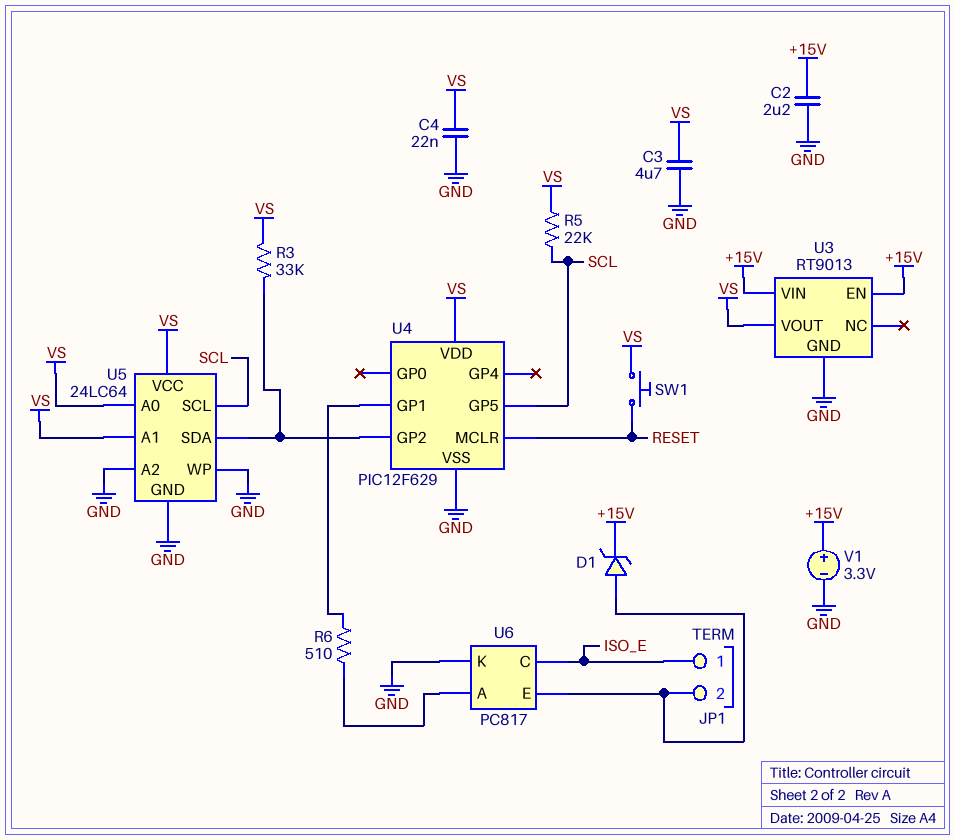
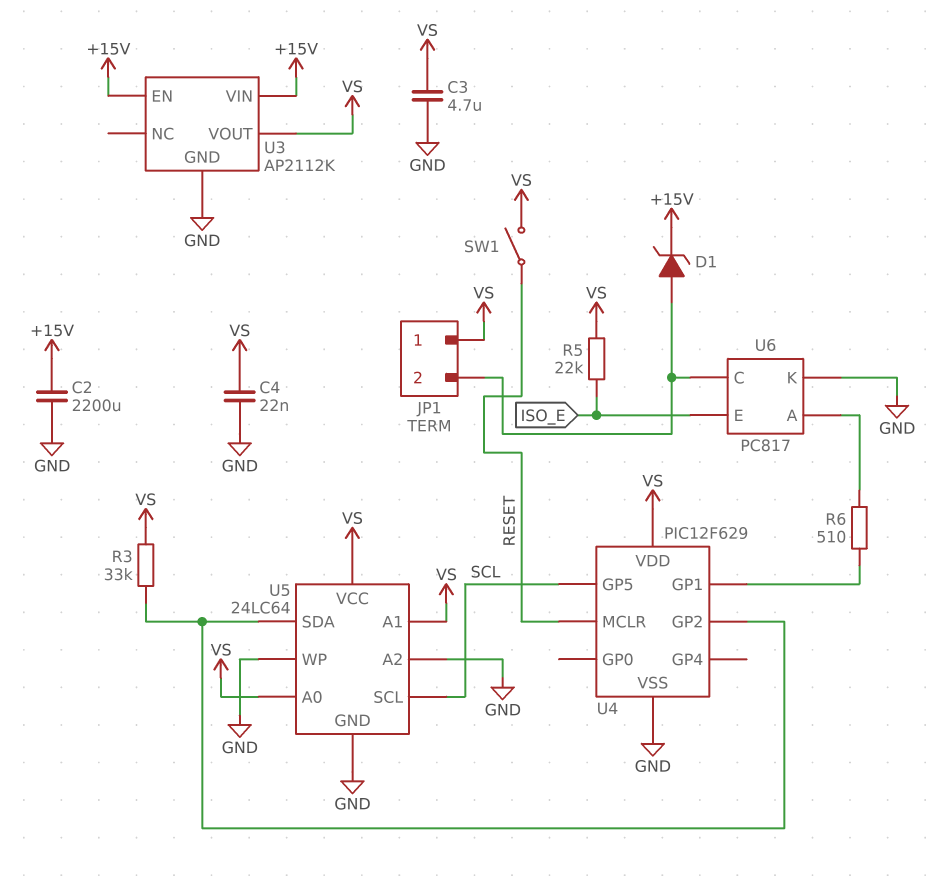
C2: 2.2uF (+15V, GND) -> 2200uF (+15V, GND)
JP1 pin 1: ISO_E -> VS
R5: 22k (SCL, VS) -> 22k (ISO_E, VS)
SW1: button (RESET, VS) -> switch (RESET, VS)
U3: RT9013 -> AP2112K
U6 pin C: ISO_E -> JP1/2
U6 pin E: JP1/2 -> ISO_E
V1: 3.3V (plus +15V, minus GND) -> none

